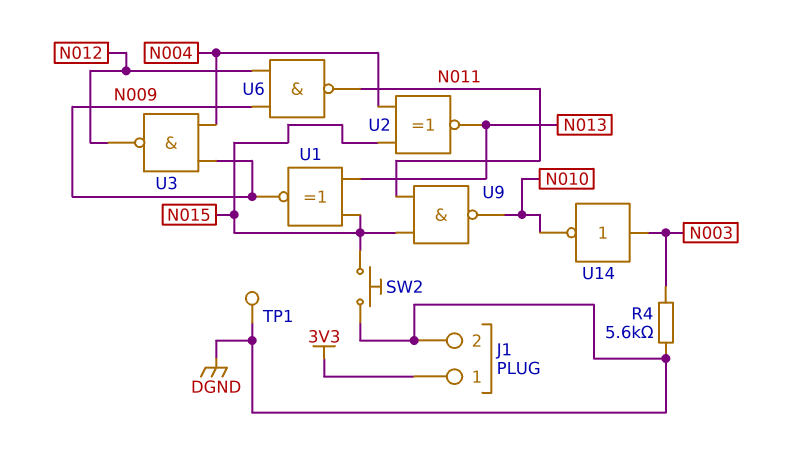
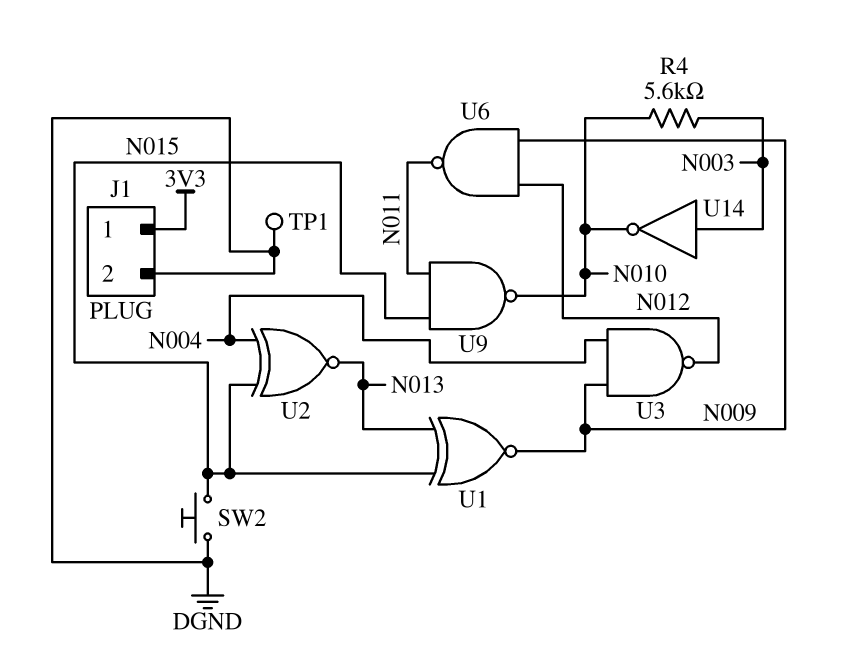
R4: 5.6k (DGND, N003) -> 5.6k (N003, N010)

